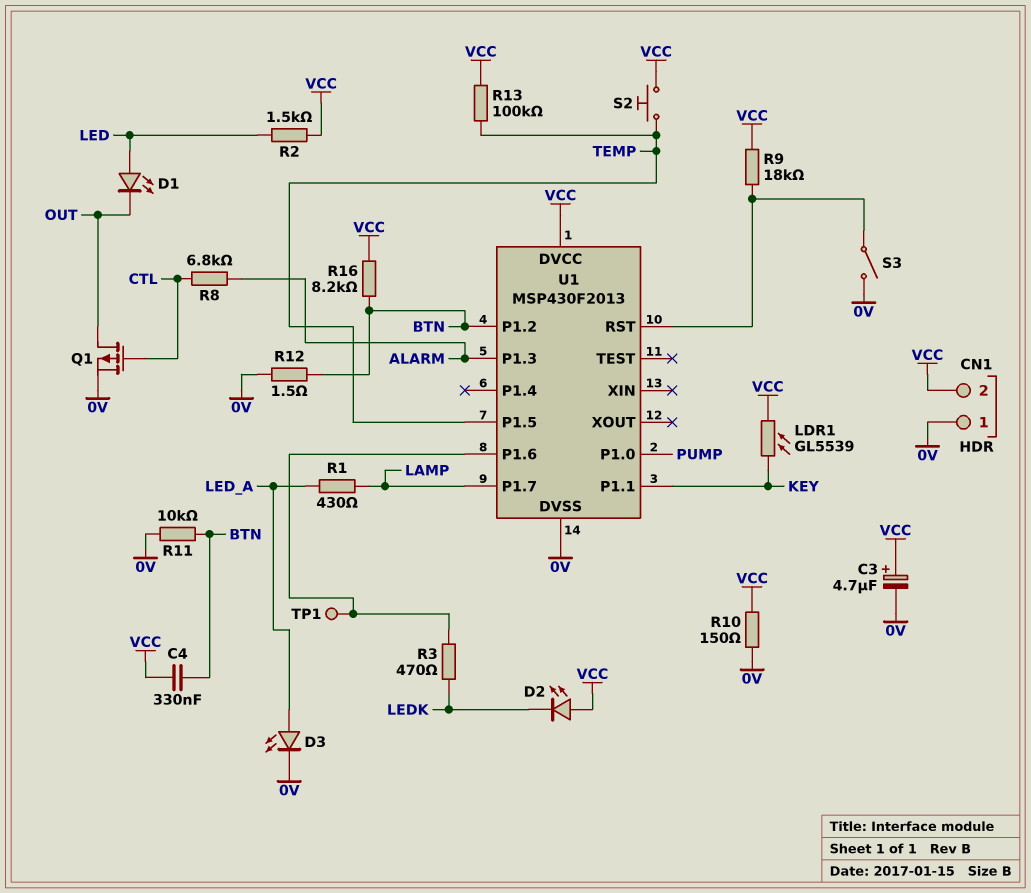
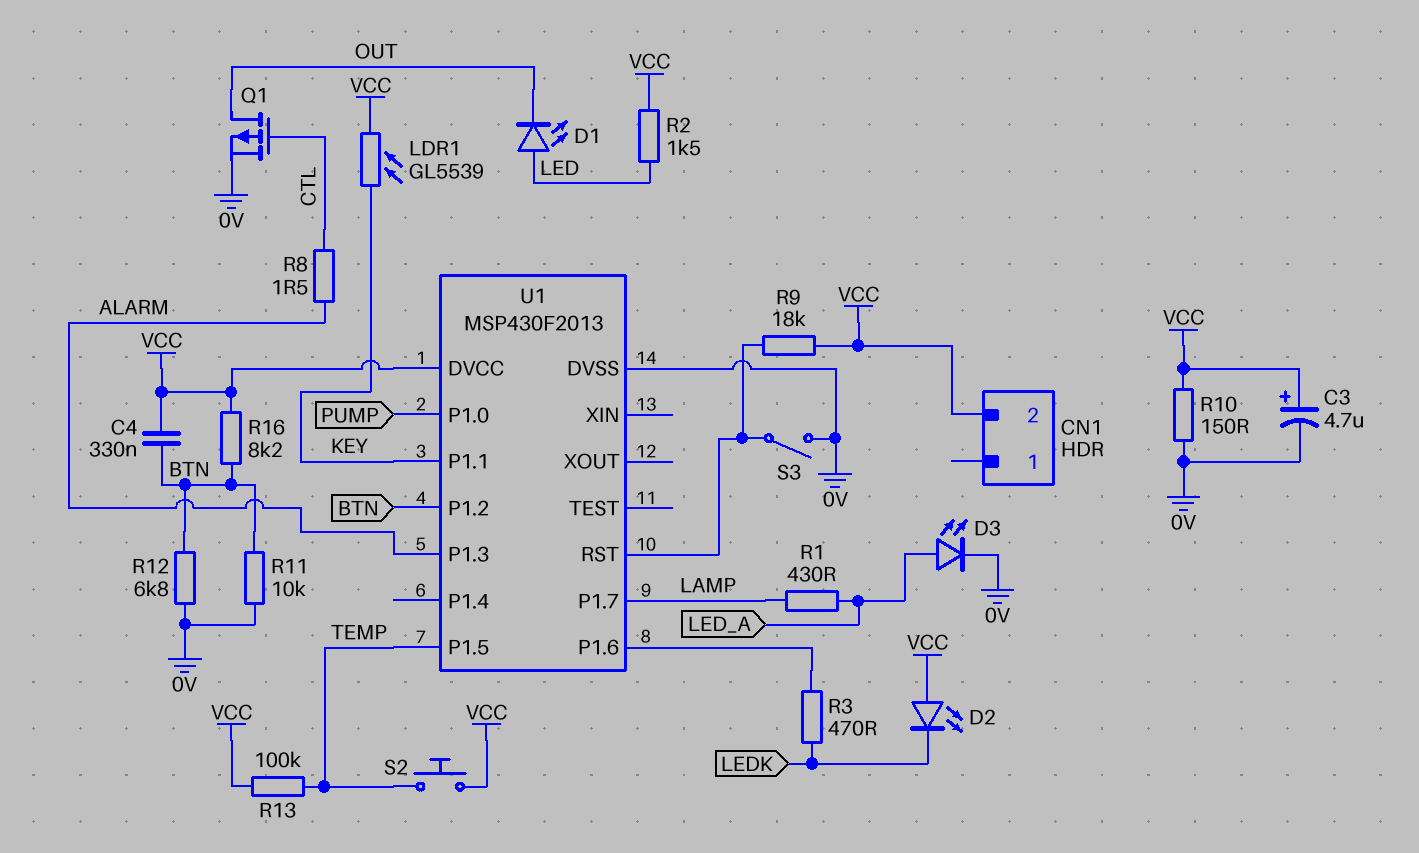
CN1 pin 1: 0V -> none
R8: 6.8k (ALARM, CTL) -> 1.5 (ALARM, CTL)
R12: 1.5 (0V, BTN) -> 6.8k (0V, BTN)
TP1: test point (U1/P1.6) -> none

